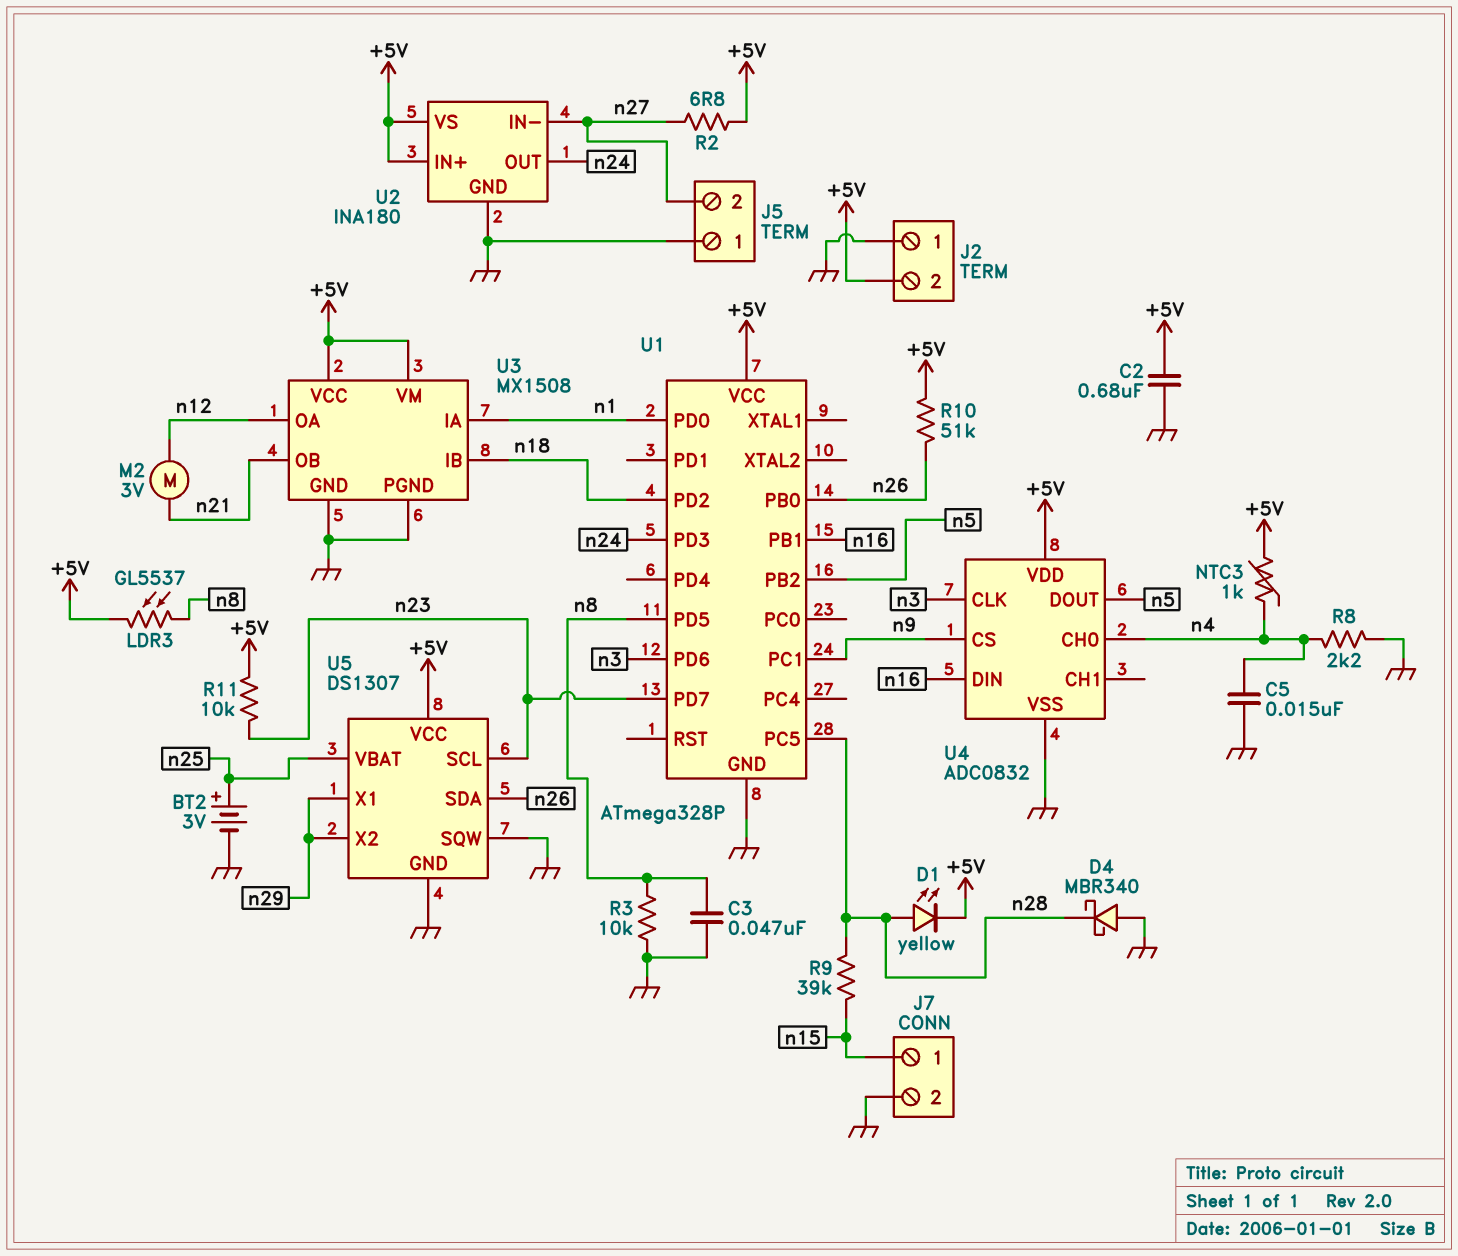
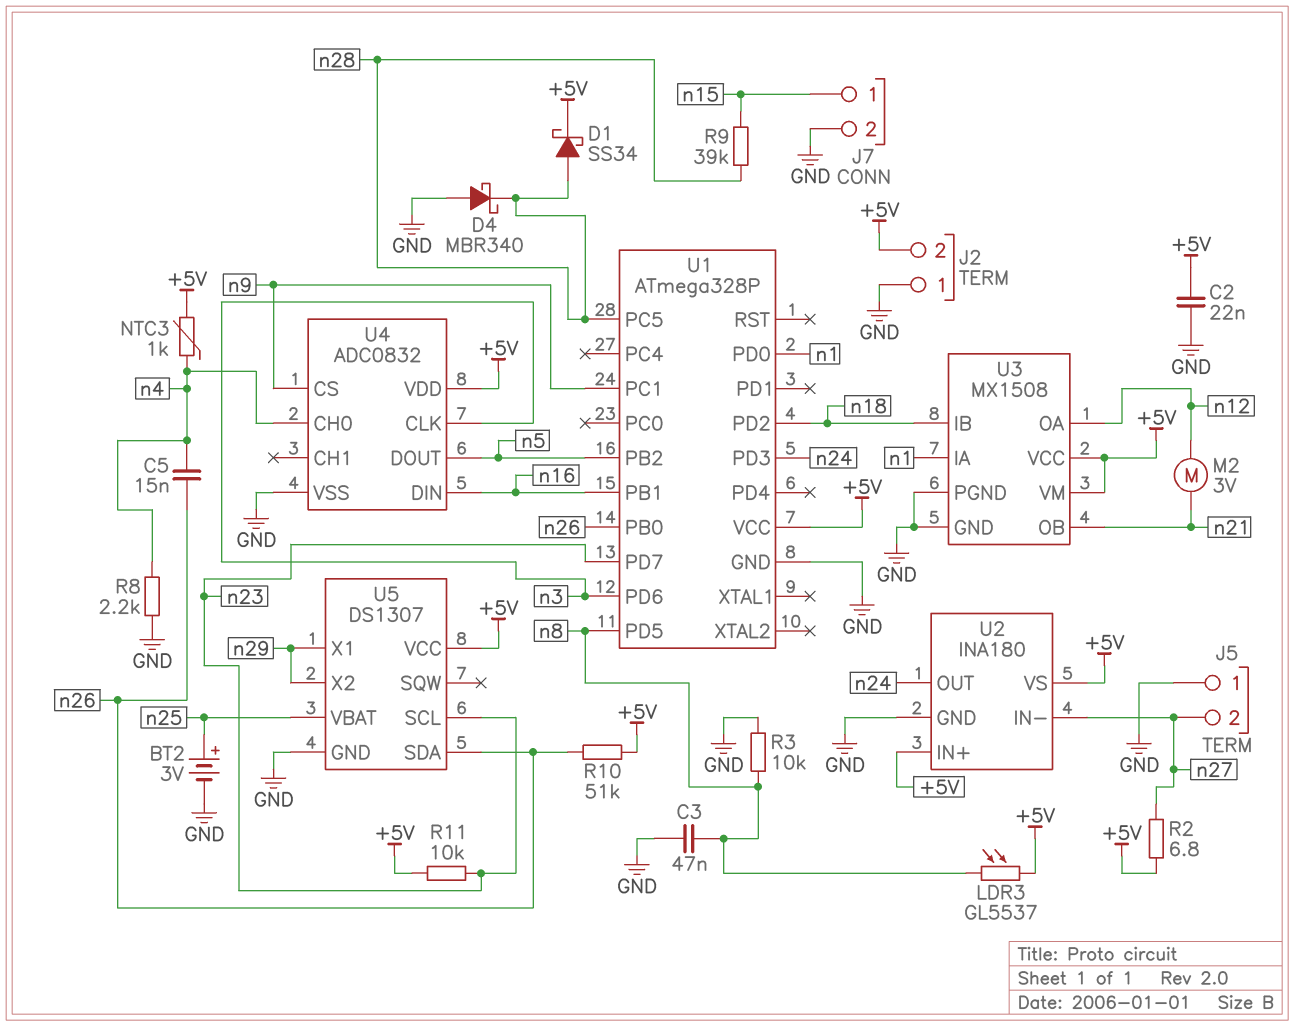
C2: 680nF (+5V, GND) -> 22nF (+5V, GND)
C5: 15nF (GND, n4) -> 15nF (n4, n26)
D1: LED yellow (A n28, K +5V) -> schottky SS34 (A n28, K +5V)
U5 pin SQW: GND -> none

